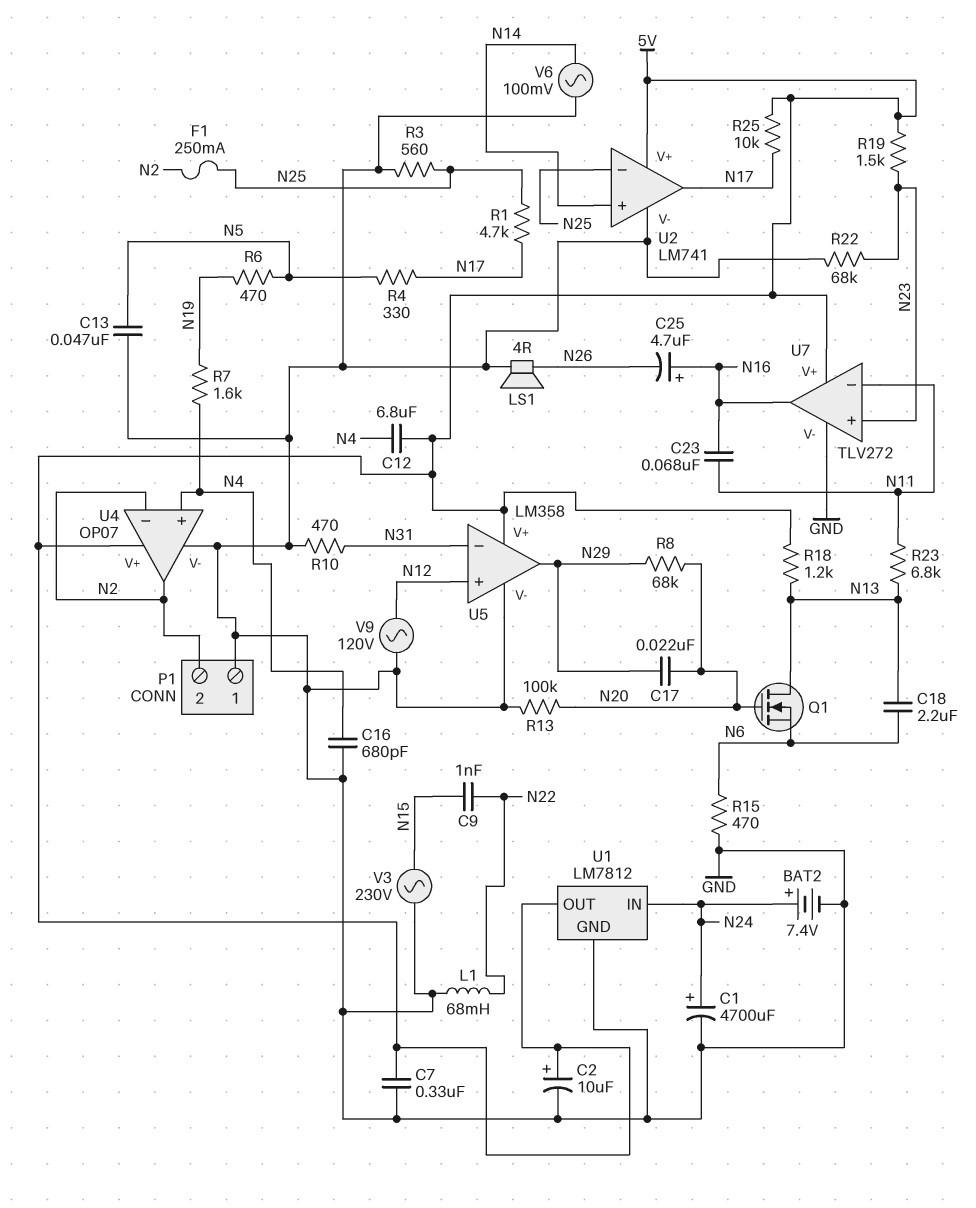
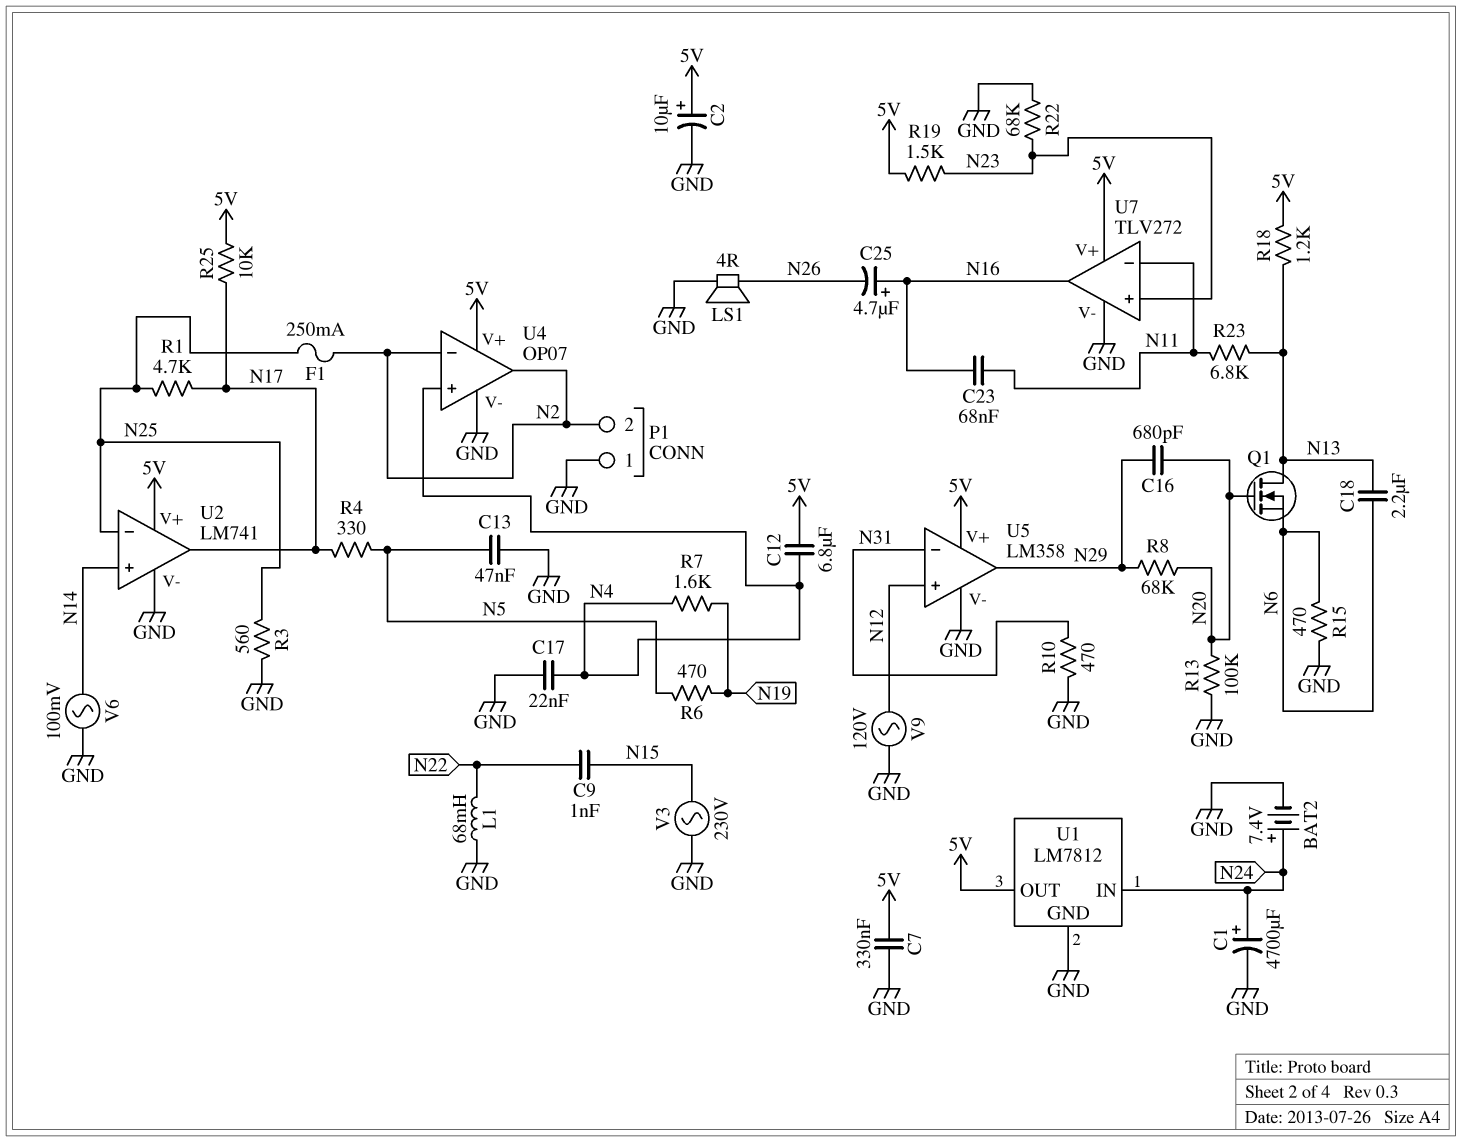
C16: 680pF (GND, N4) -> 680pF (N20, N29)
C17: 22nF (N20, N29) -> 22nF (GND, N4)

